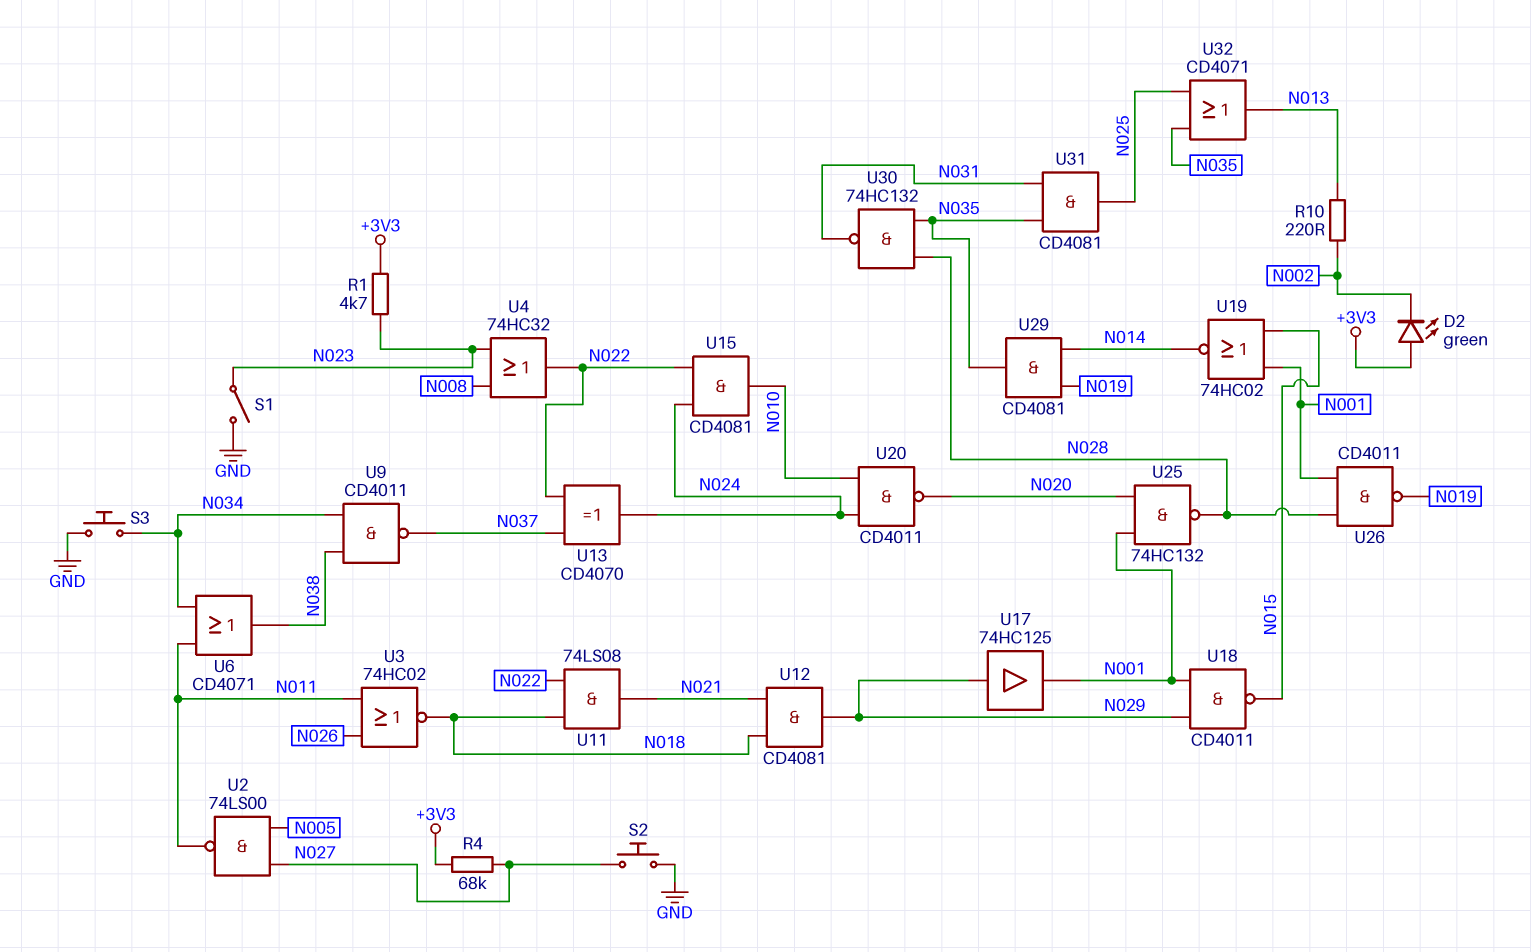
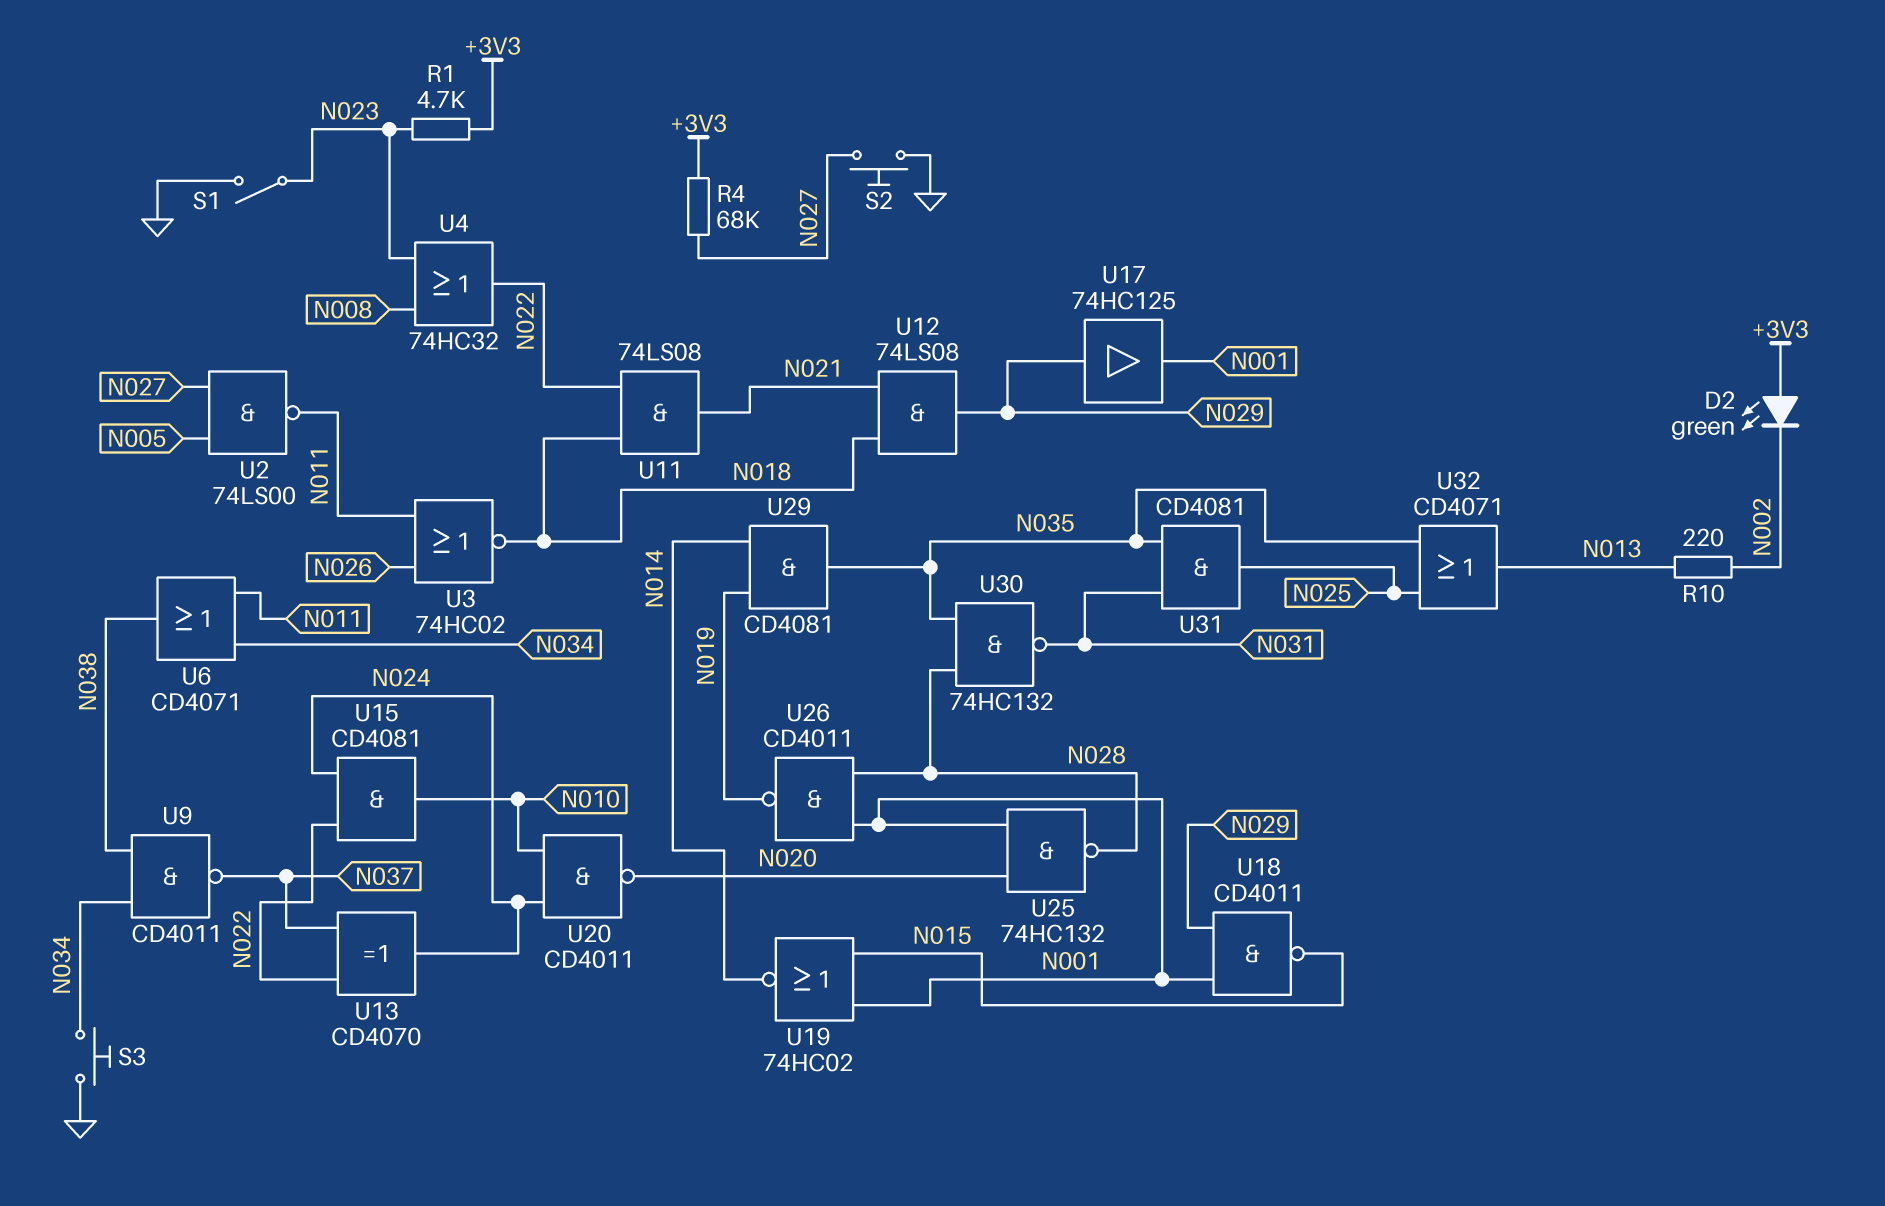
U12: AND CD4081 (in N018, in N021, out N029) -> AND 74LS08 (in N018, in N021, out N029)

